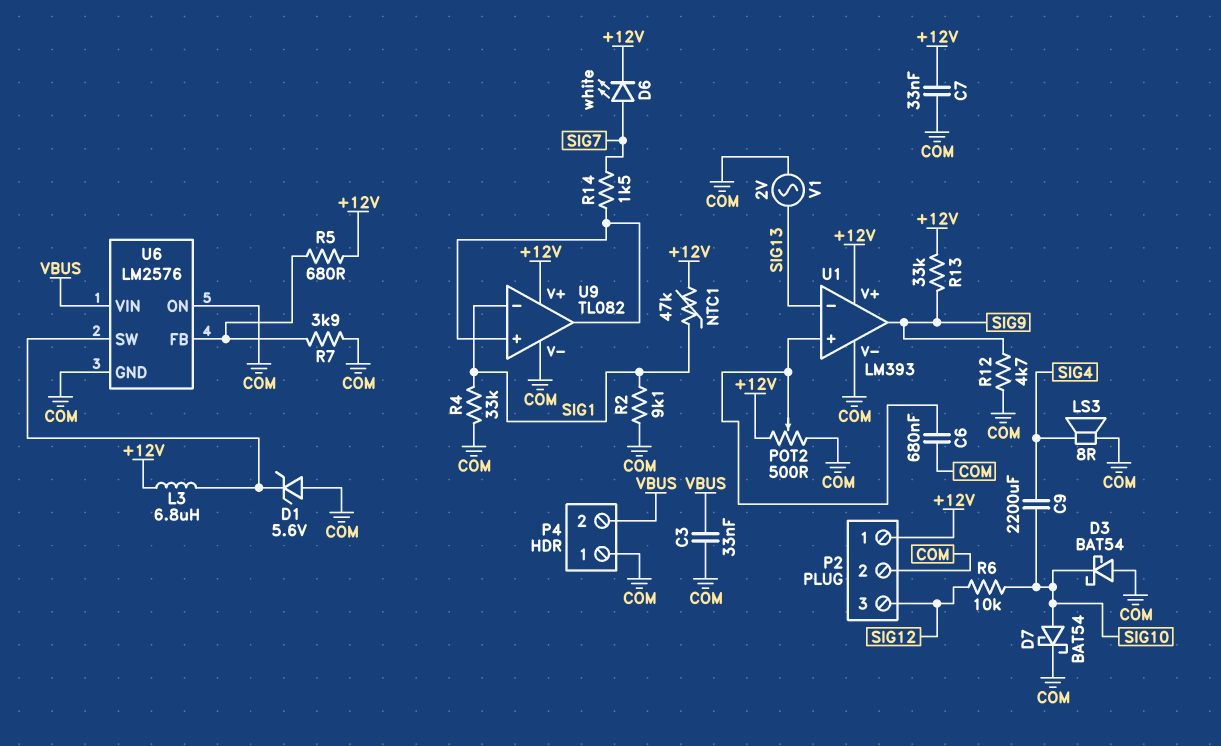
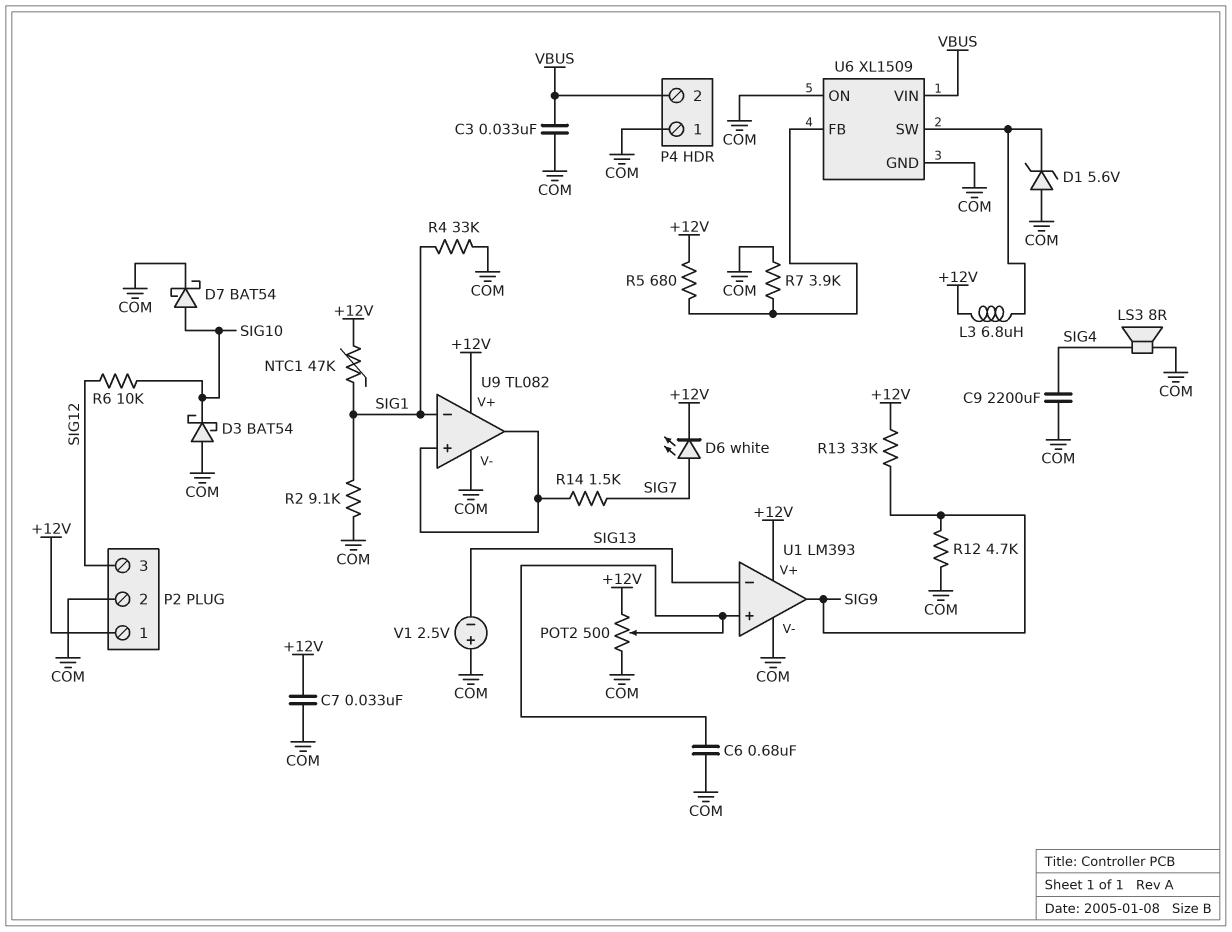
C9: 2200uF (SIG4, SIG10) -> 2200uF (COM, SIG4)
U6: LM2576 -> XL1509
V1: AC 2V (COM, SIG13) -> 2.5V (plus COM, minus SIG13)

